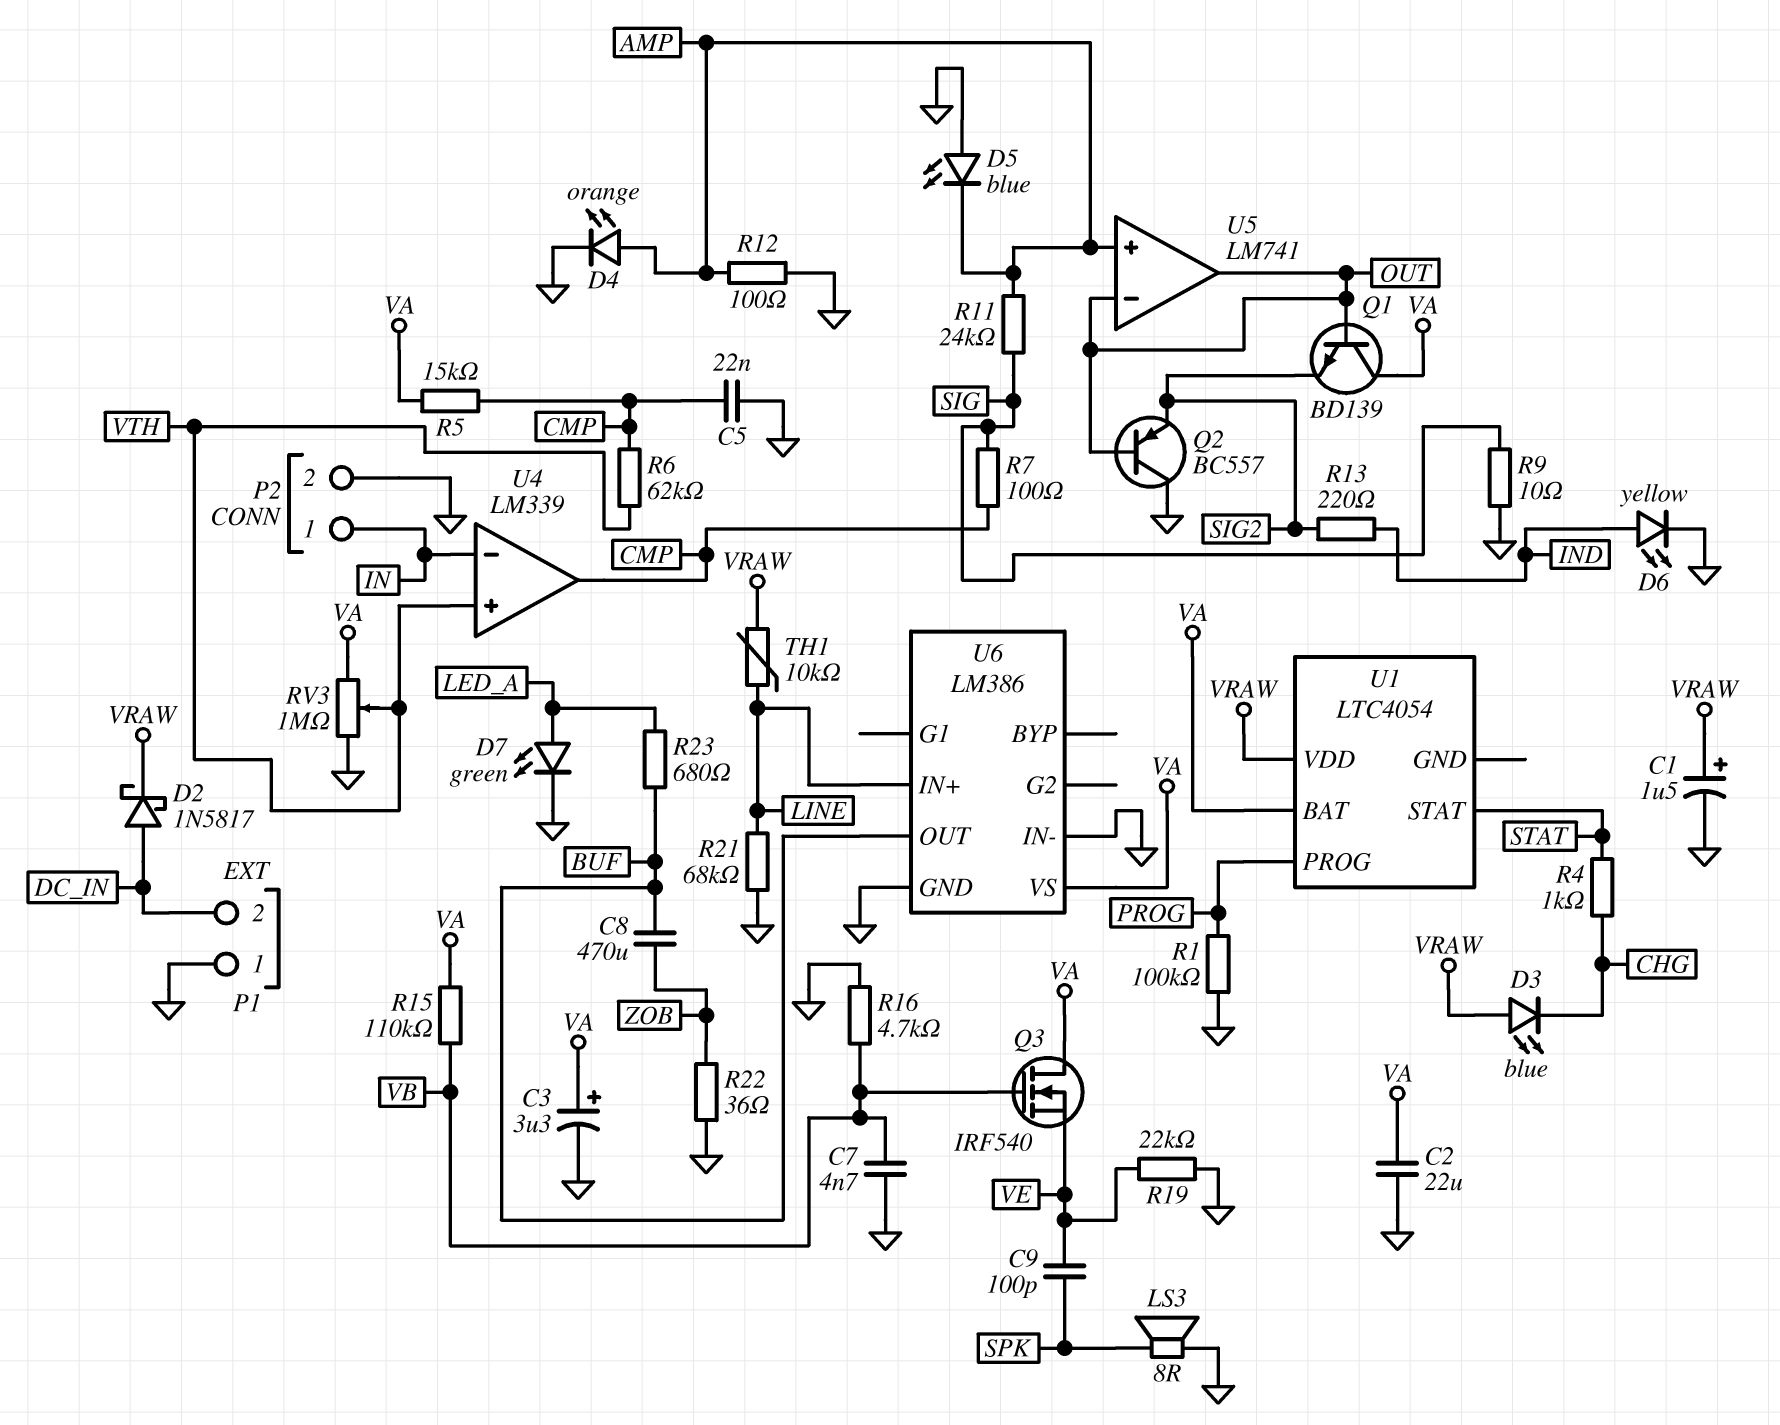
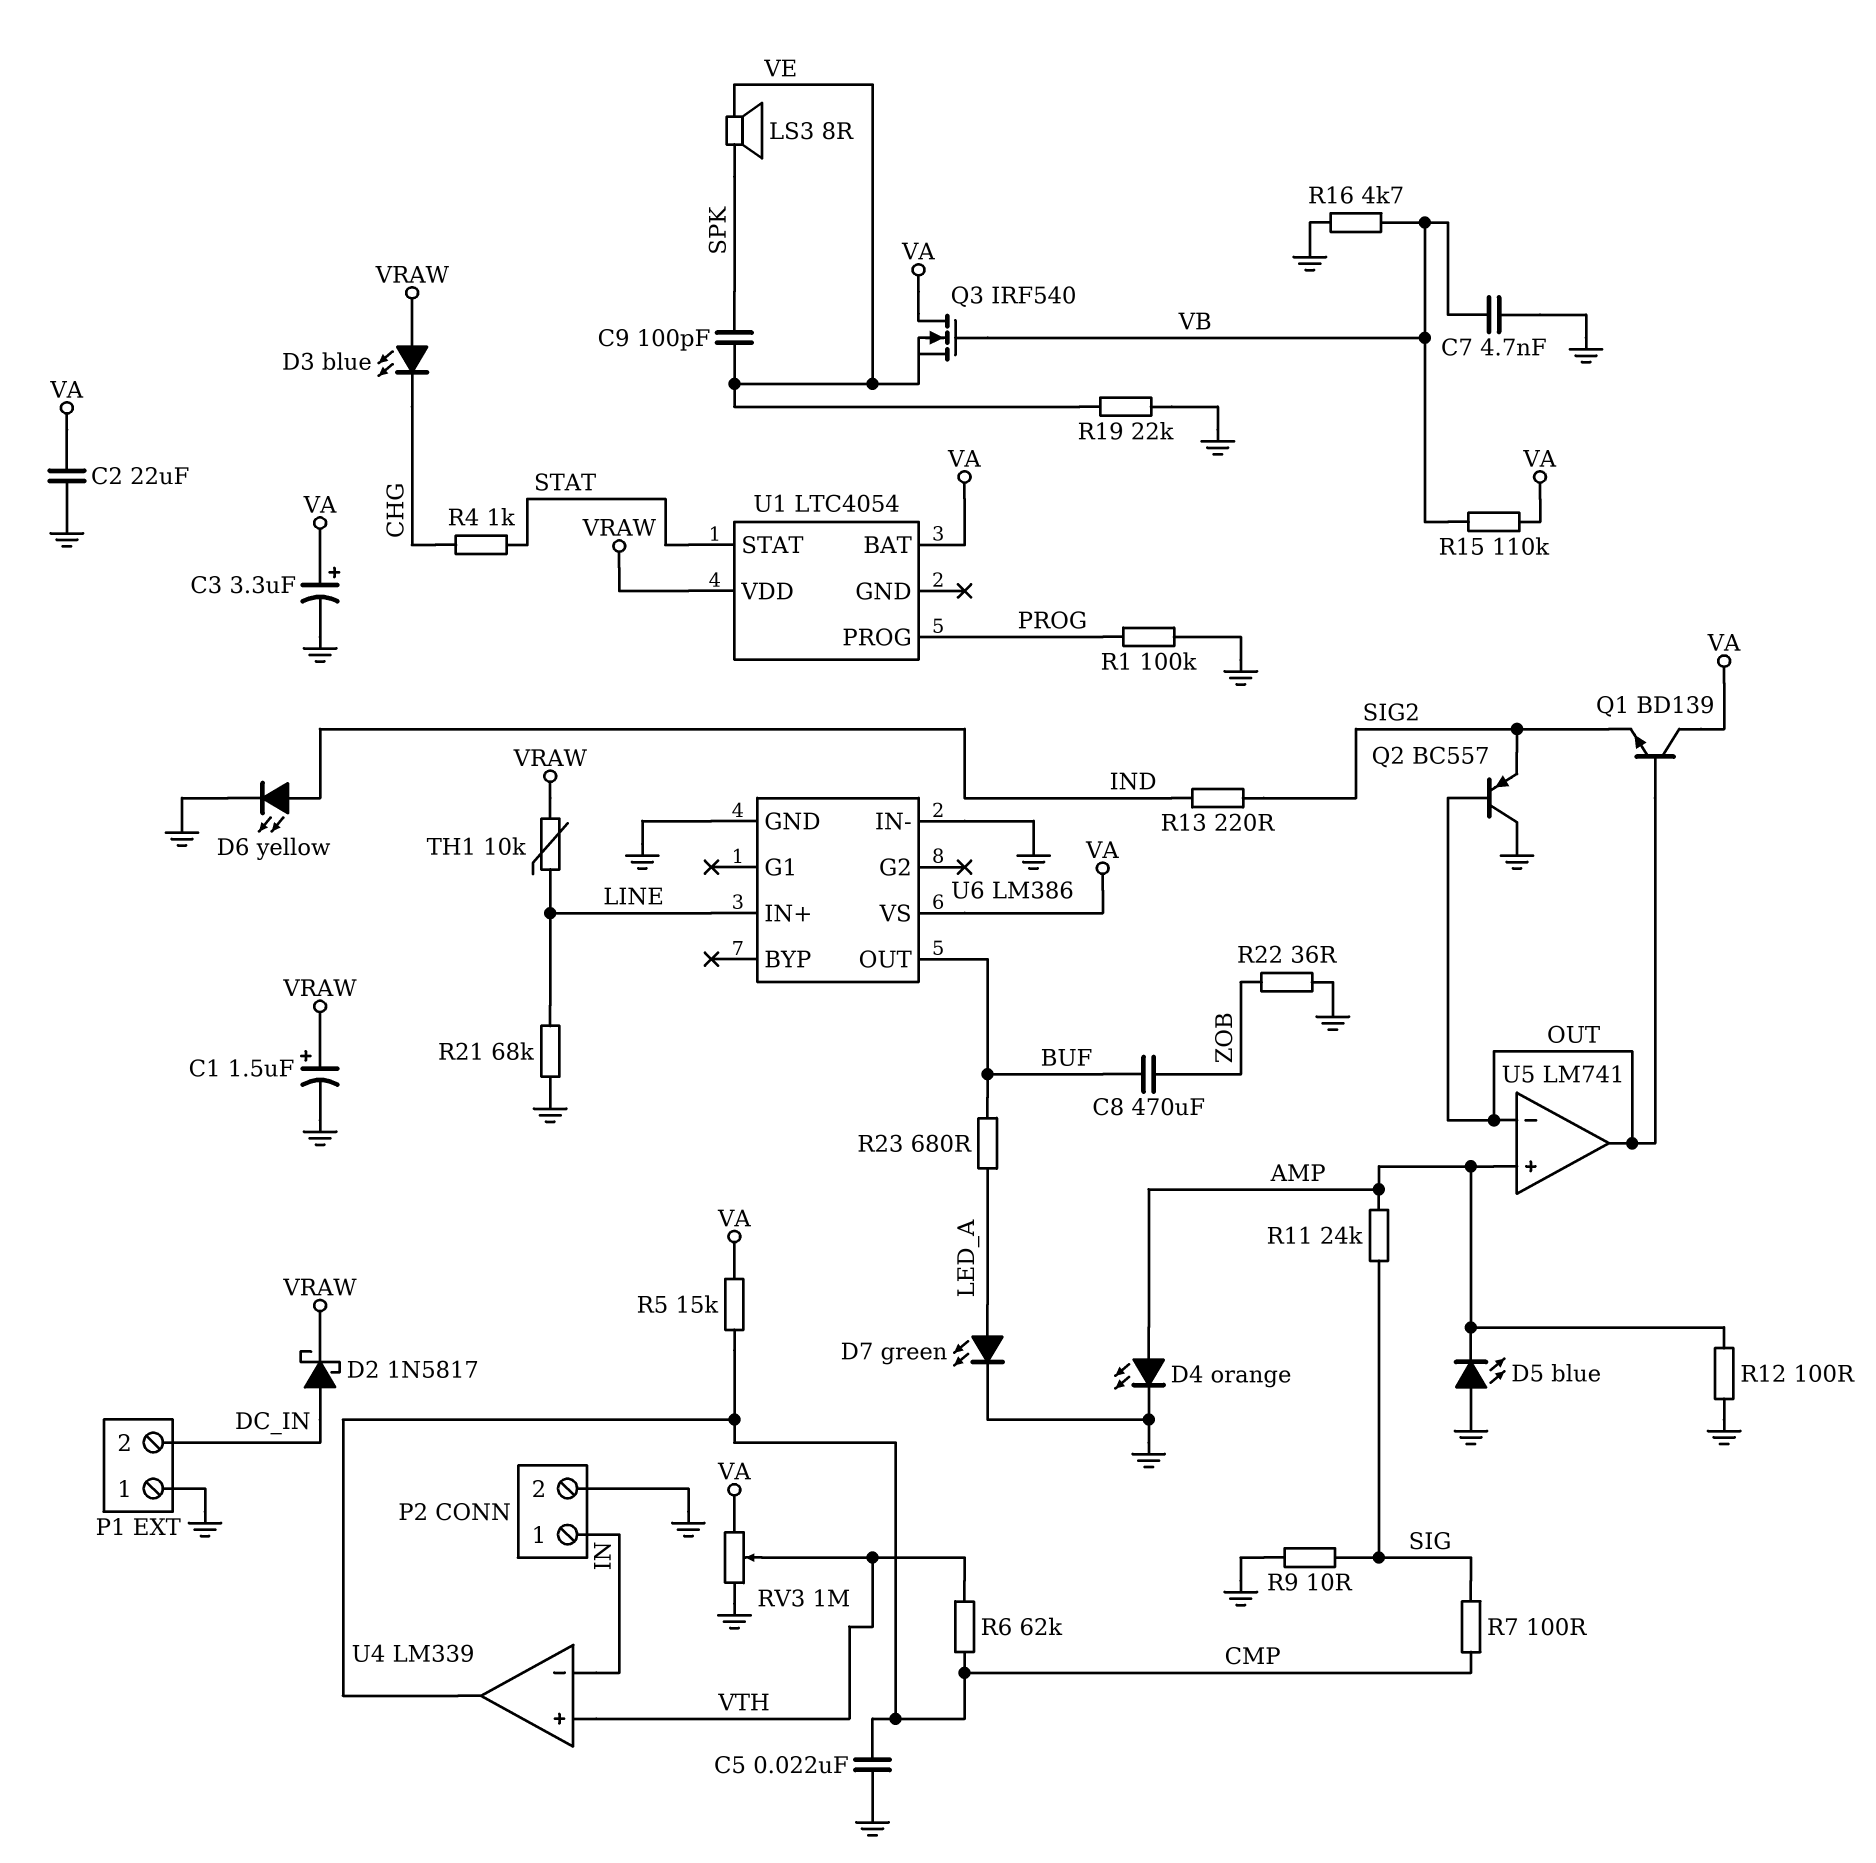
LS3: speaker 8R (GND, SPK) -> speaker 8R (SPK, VE)

